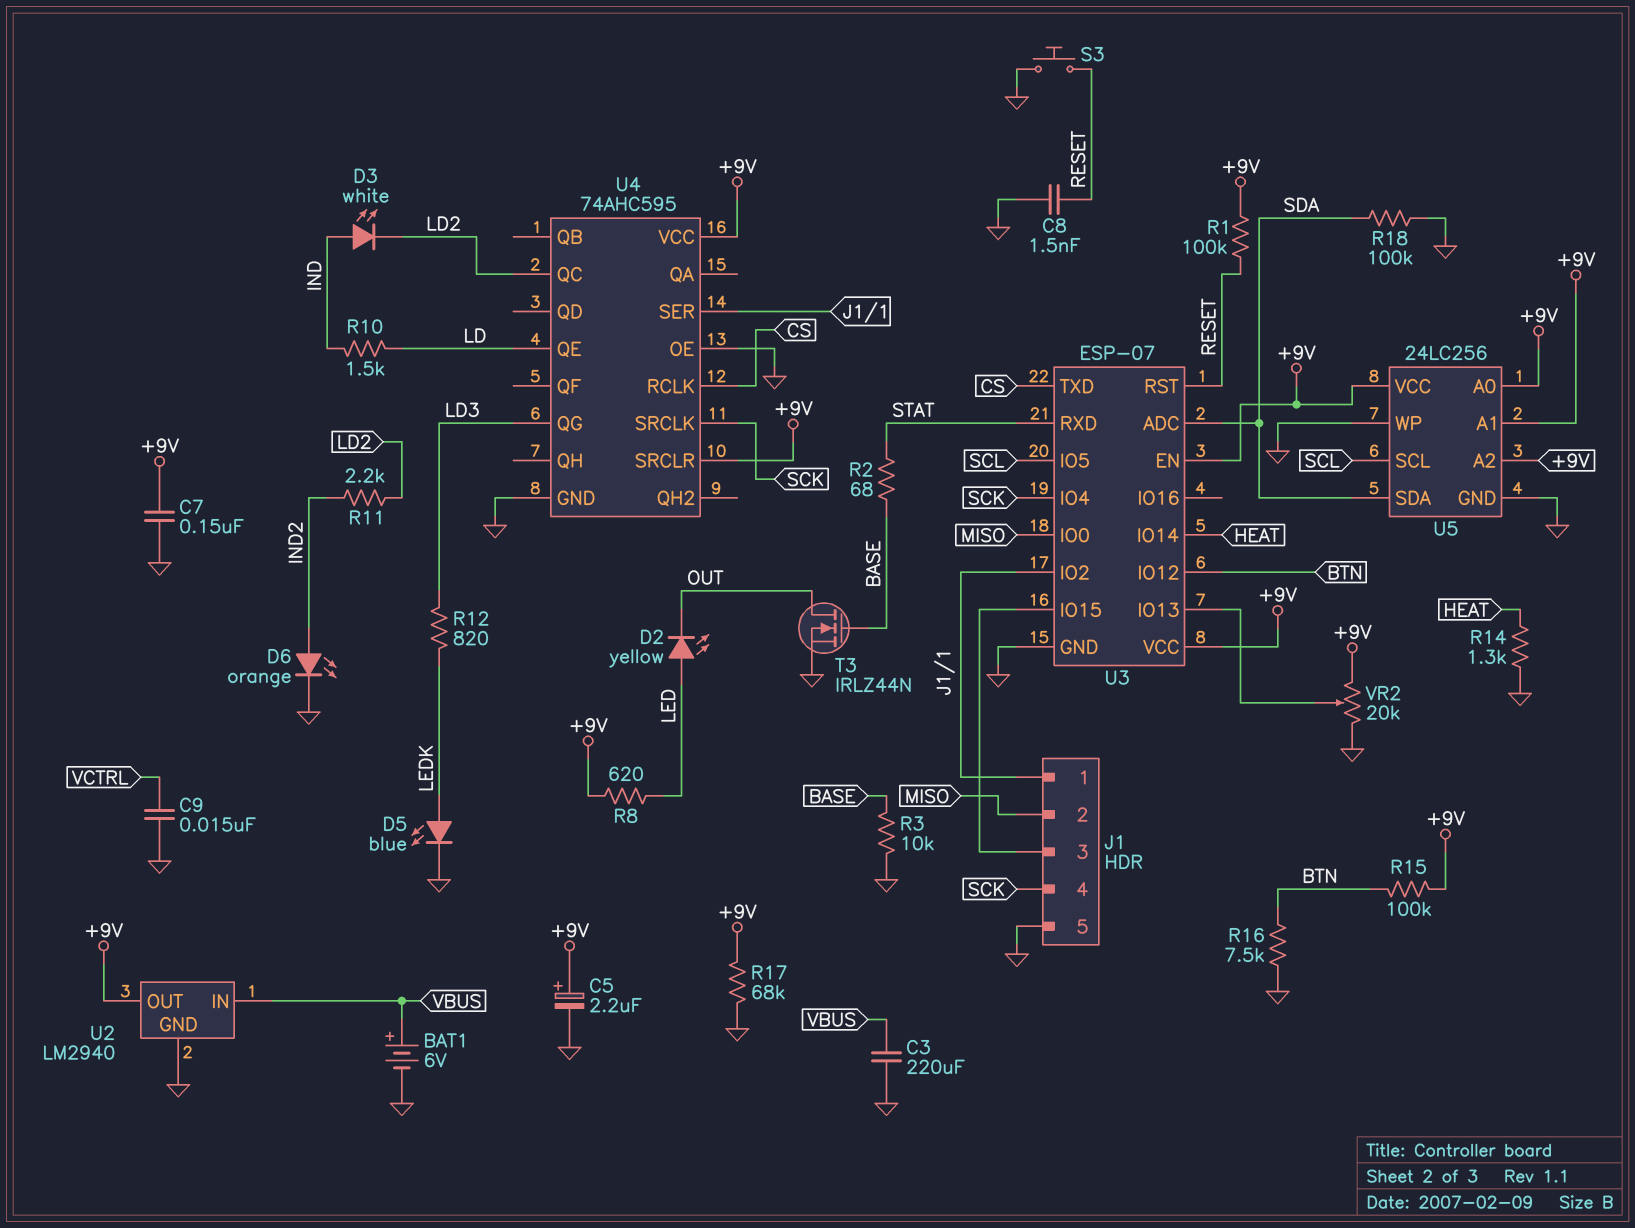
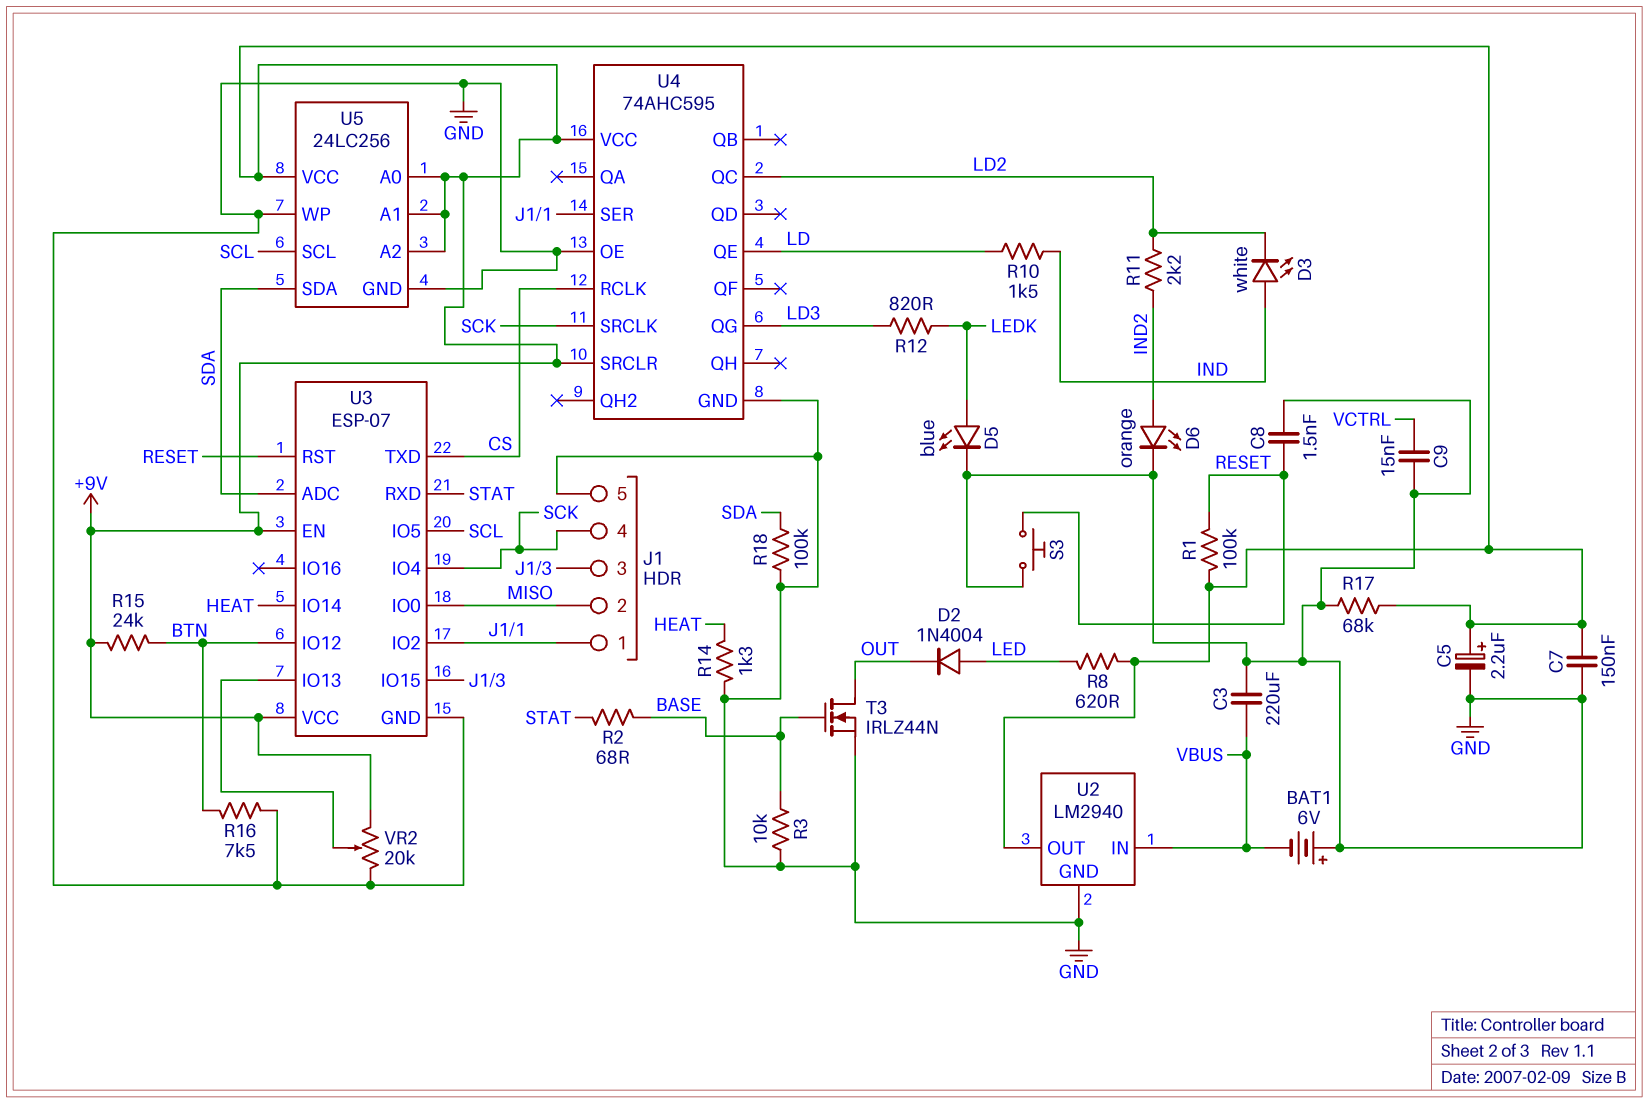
BAT1: 6V (plus VBUS, minus GND) -> 6V (plus GND, minus VBUS)
D2: LED yellow (A LED, K OUT) -> diode 1N4004 (A LED, K OUT)
R15: 100k (+9V, BTN) -> 24k (+9V, BTN)

